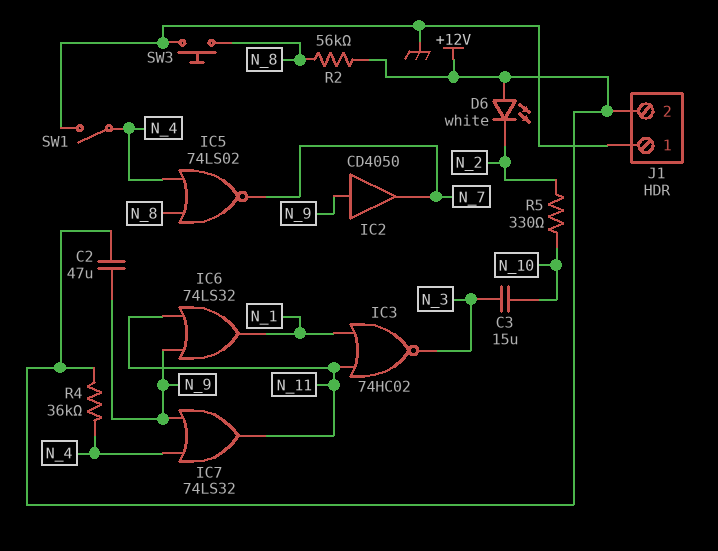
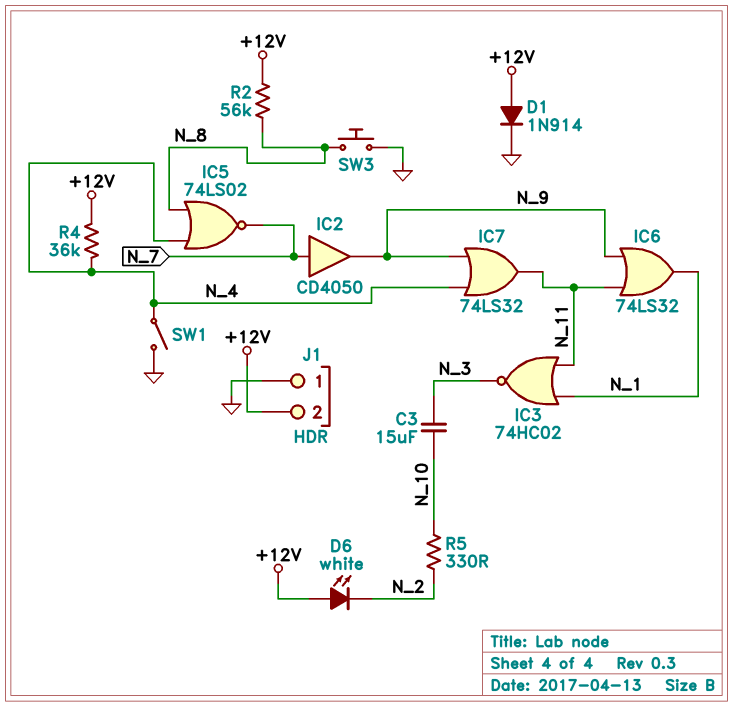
C2: 47uF (+12V, N_9) -> none
D1: none -> diode 1N914 (A +12V, K GND)
IC2: buffer CD4050 (in N_9, out N_7) -> buffer CD4050 (in N_7, out N_9)

